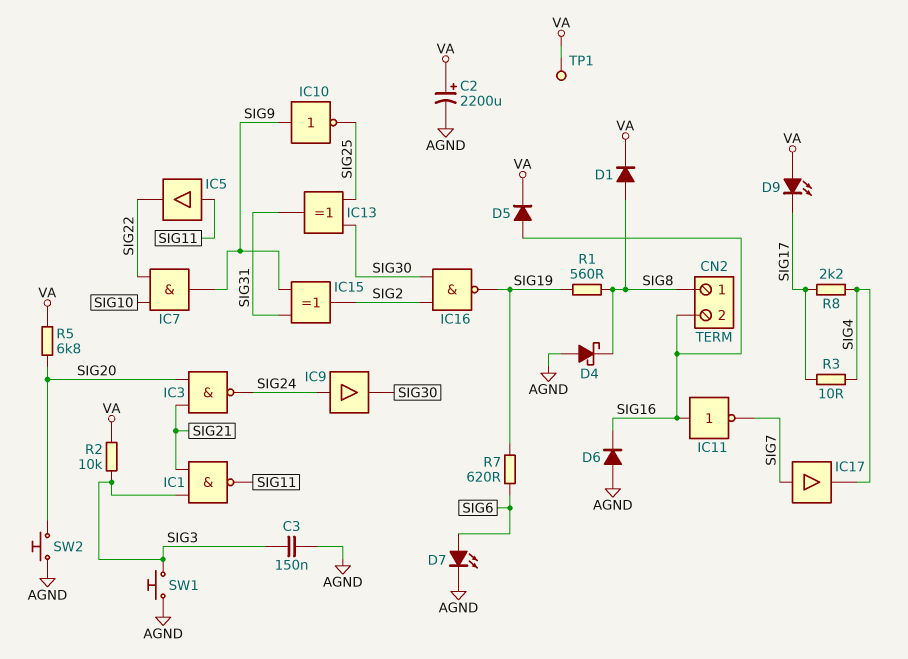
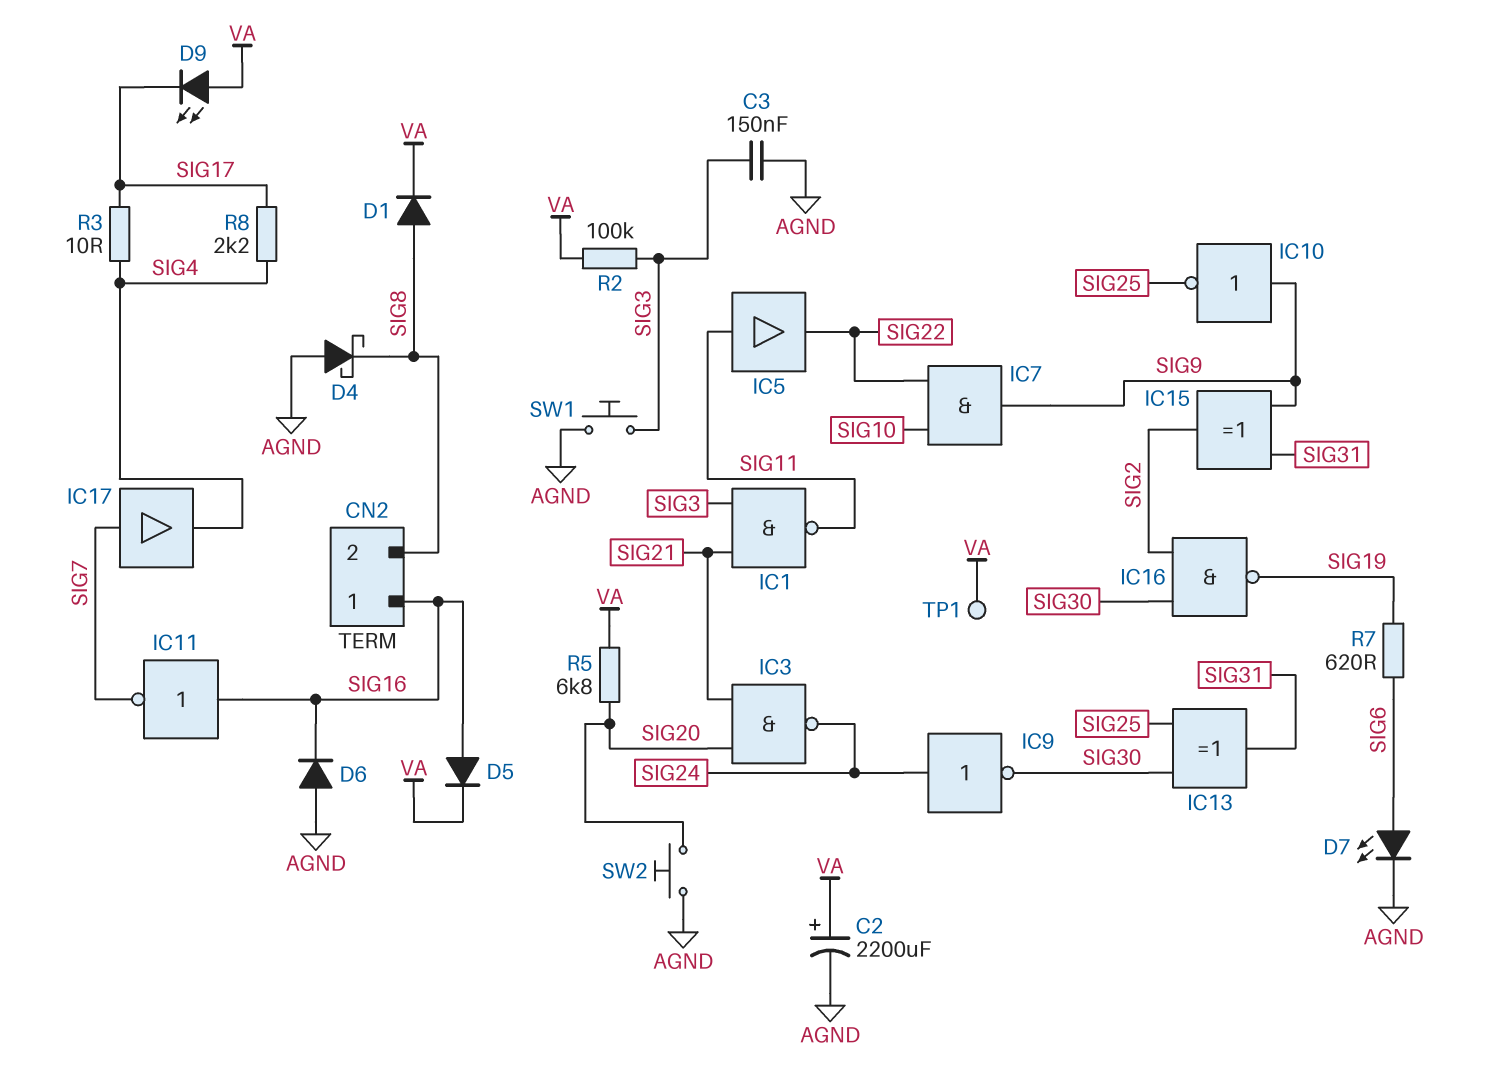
CN2 pin 1: SIG8 -> SIG16
CN2 pin 2: SIG16 -> SIG8
IC9: buffer (in SIG24, out SIG30) -> NOT (in SIG24, out SIG30)
R1: 560 (SIG8, SIG19) -> none
R2: 10k (SIG3, VA) -> 100k (SIG3, VA)

